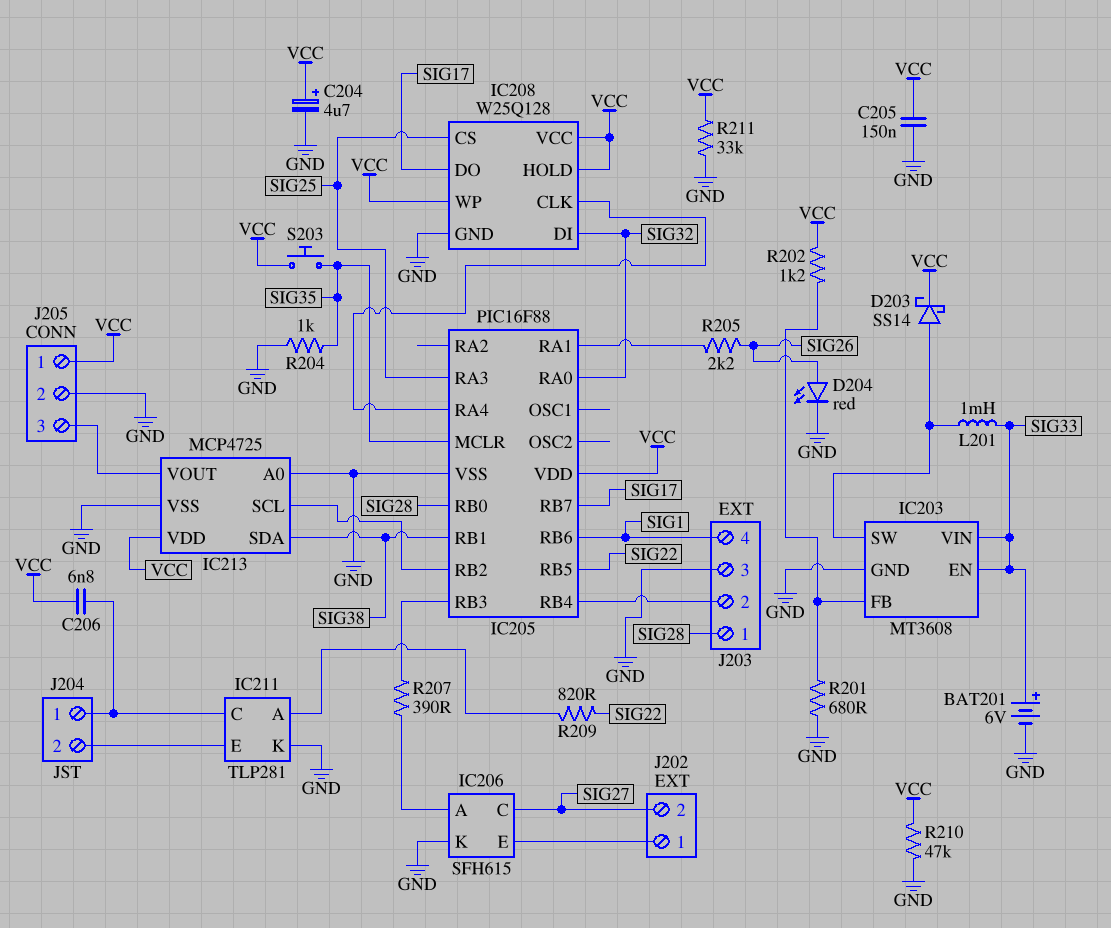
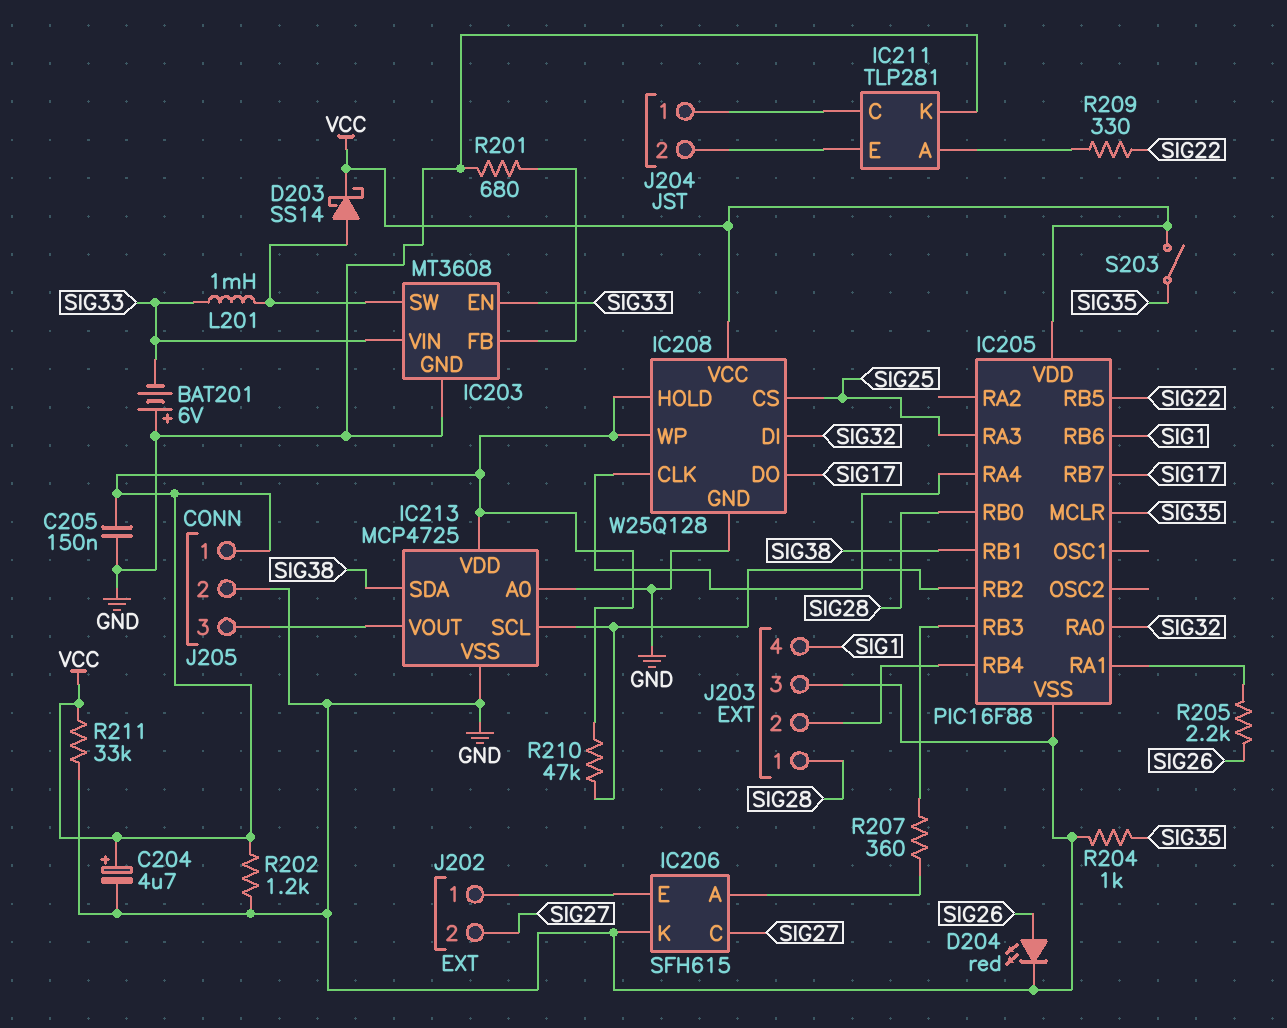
BAT201: 6V (plus SIG33, minus GND) -> 6V (plus GND, minus SIG33)
C206: 6.8nF (IC211/C, VCC) -> none
R202: 1.2k (IC203/FB, VCC) -> 1.2k (GND, VCC)
R207: 390 (IC205/RB3, IC206/A) -> 360 (IC205/RB3, IC206/A)
R209: 820 (IC211/A, SIG22) -> 330 (IC211/A, SIG22)
R210: 47k (GND, VCC) -> 47k (IC205/RB2, VCC)
S203: button (SIG35, VCC) -> switch (SIG35, VCC)

